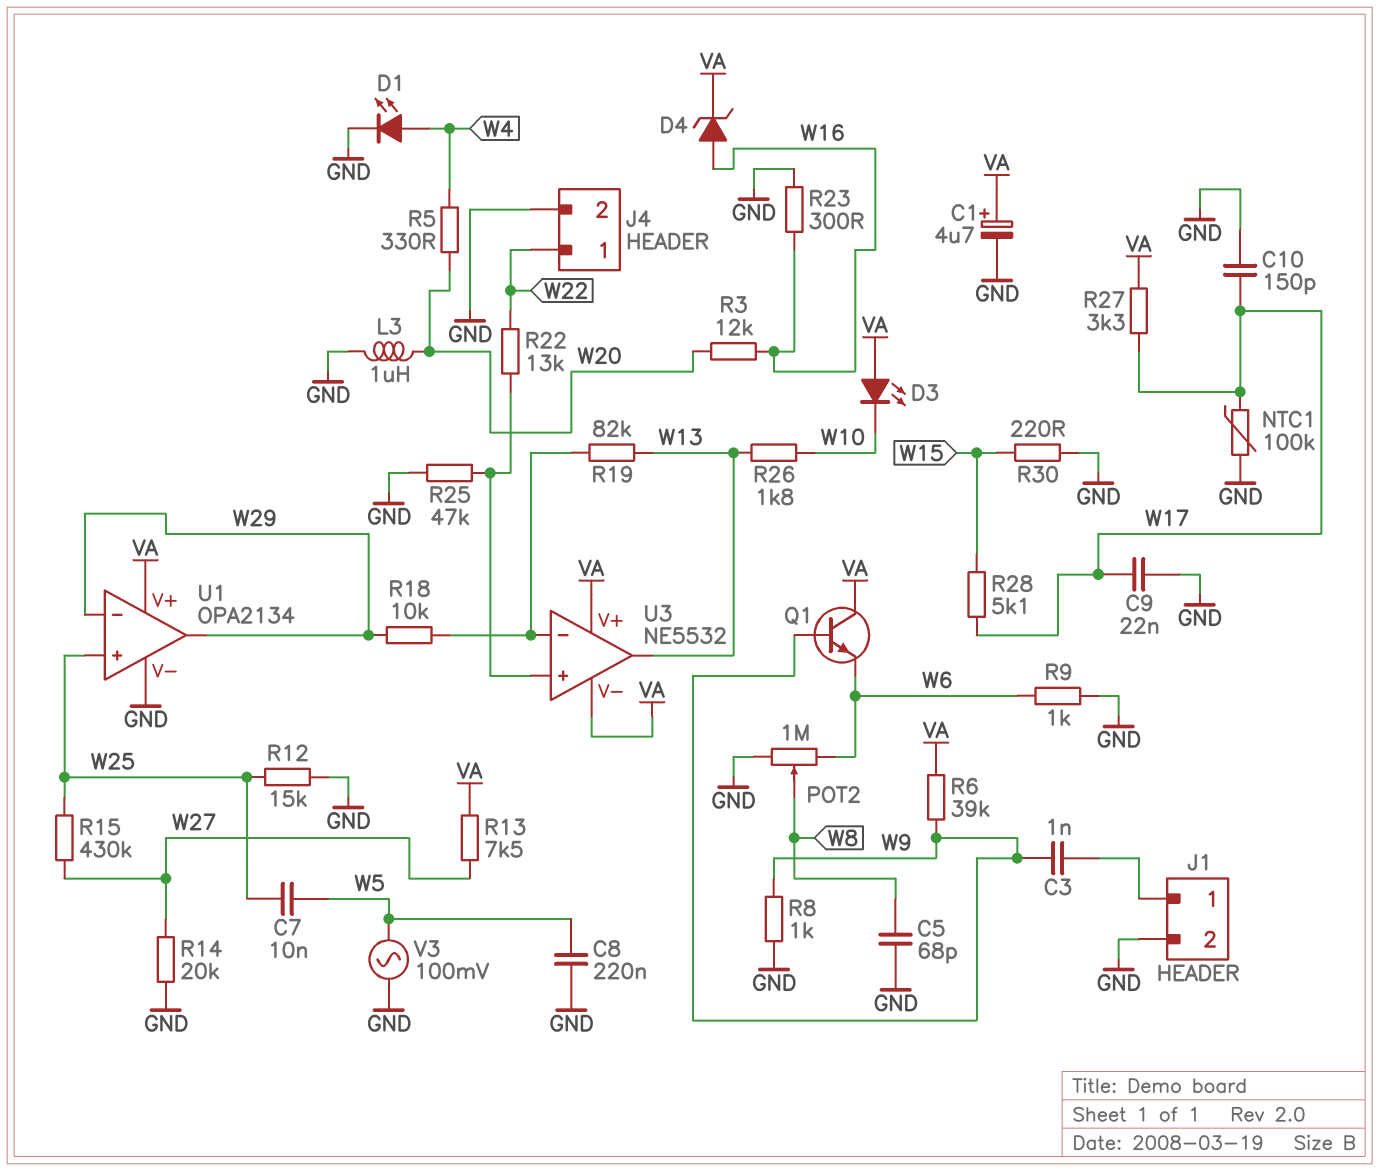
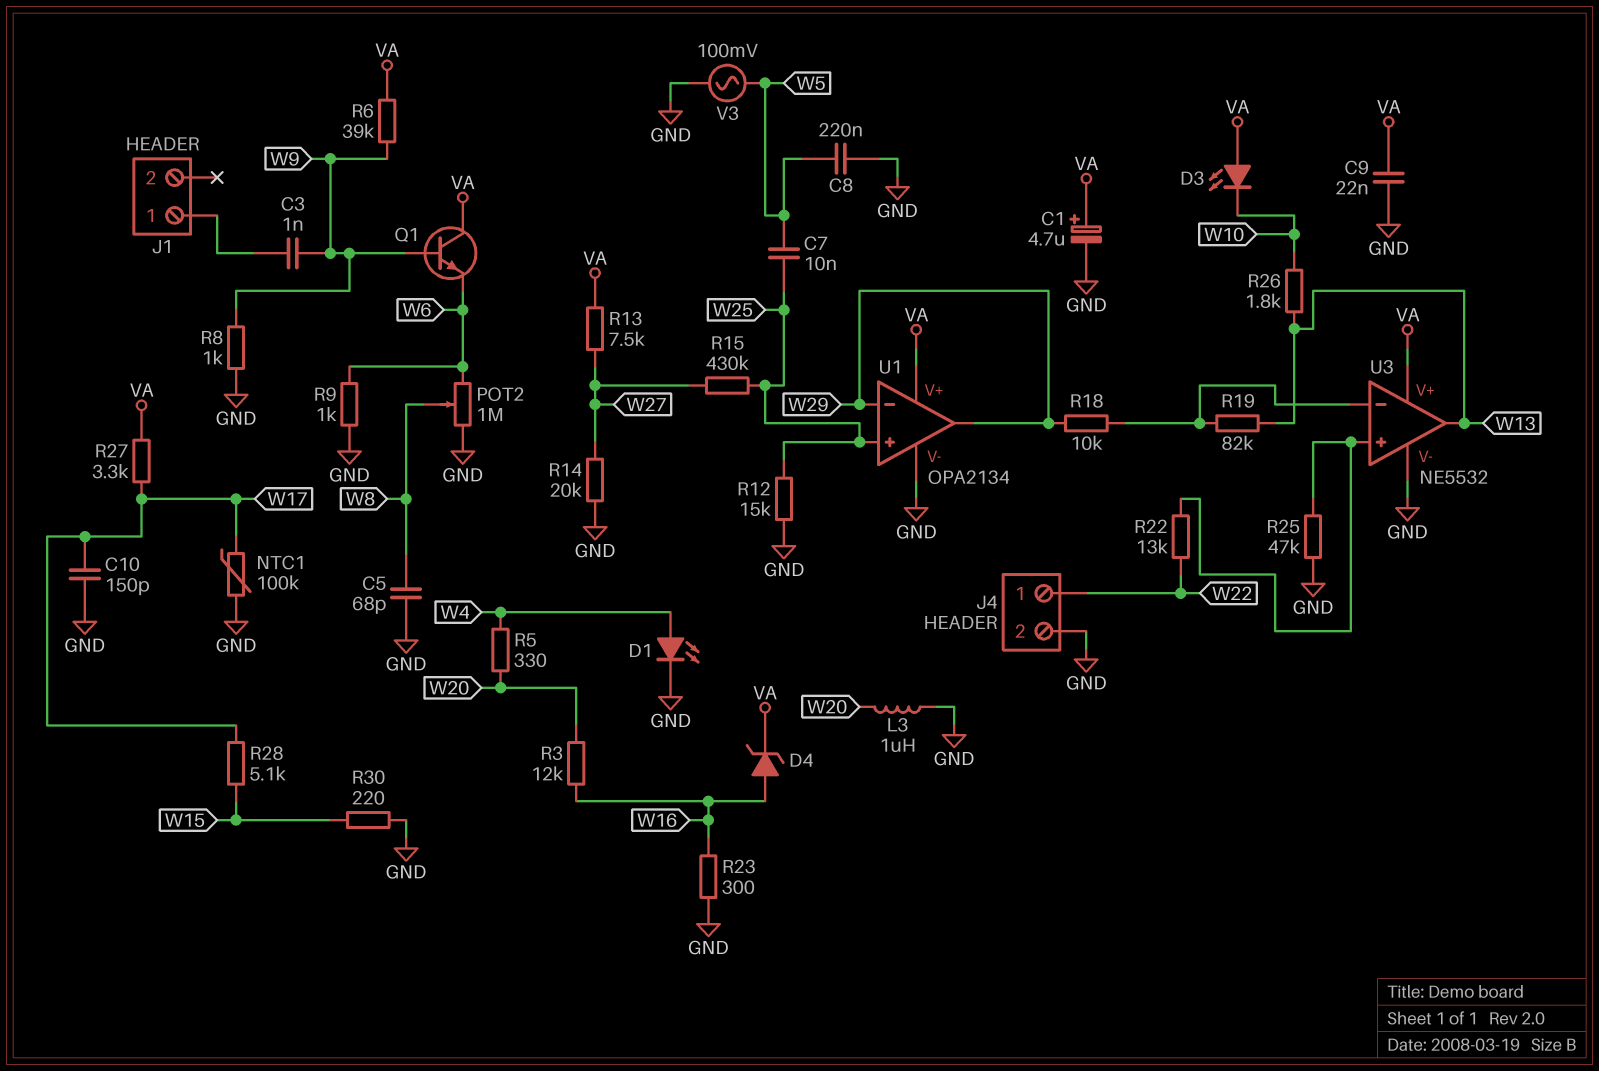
C9: 22nF (GND, W17) -> 22nF (GND, VA)
J1 pin 2: GND -> none
U3 pin V-: VA -> GND

